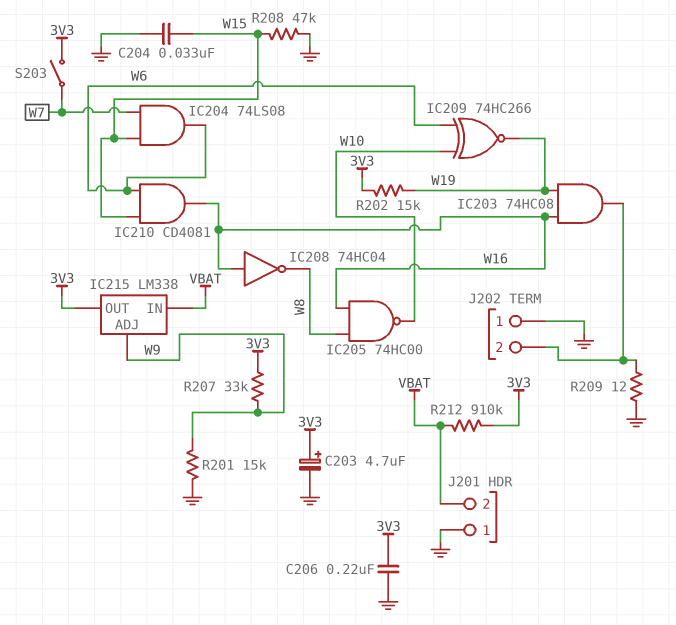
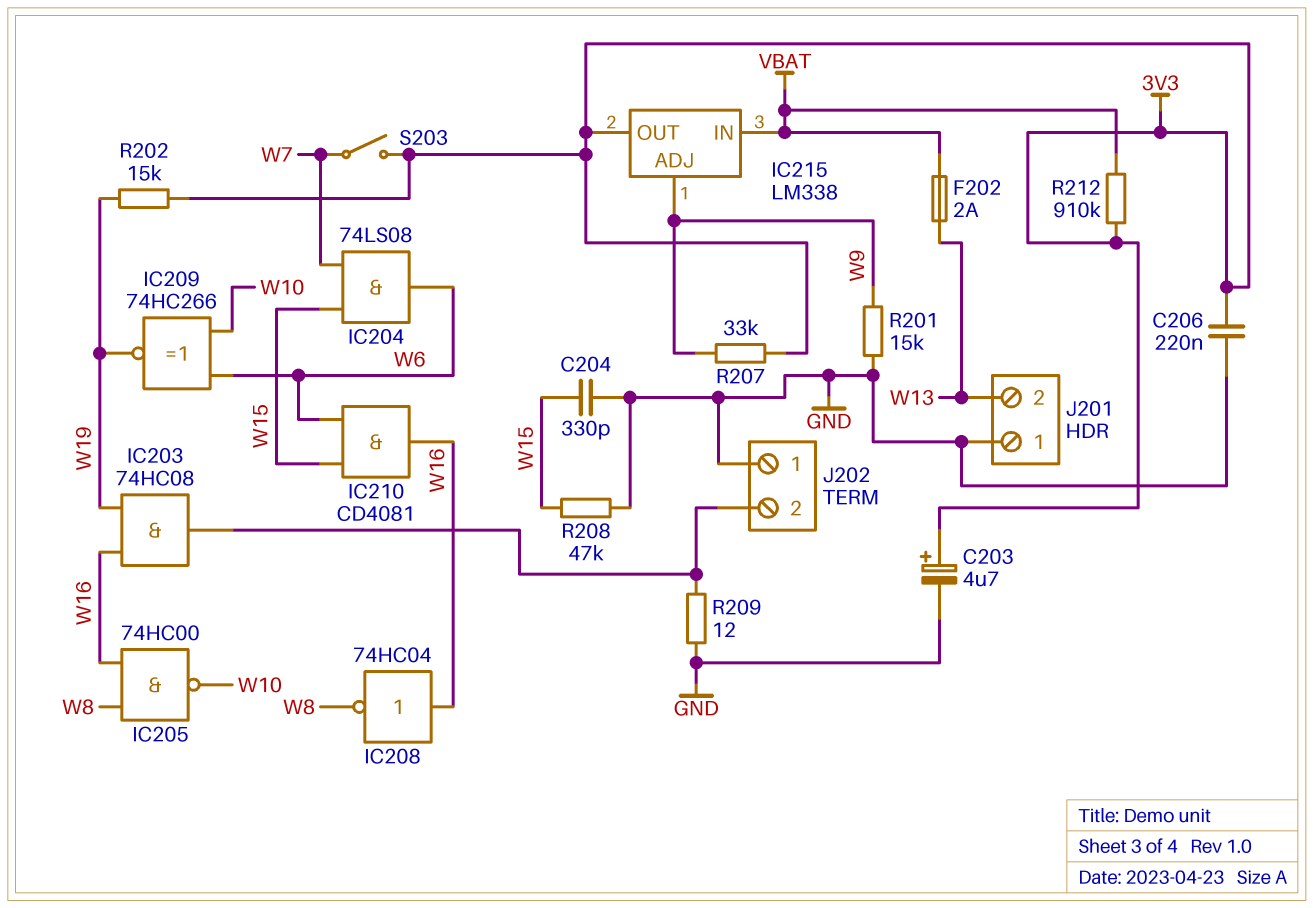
C204: 33nF (GND, W15) -> 330pF (GND, W15)
F202: none -> 2A (VBAT, W13)
J201 pin 2: VBAT -> W13

